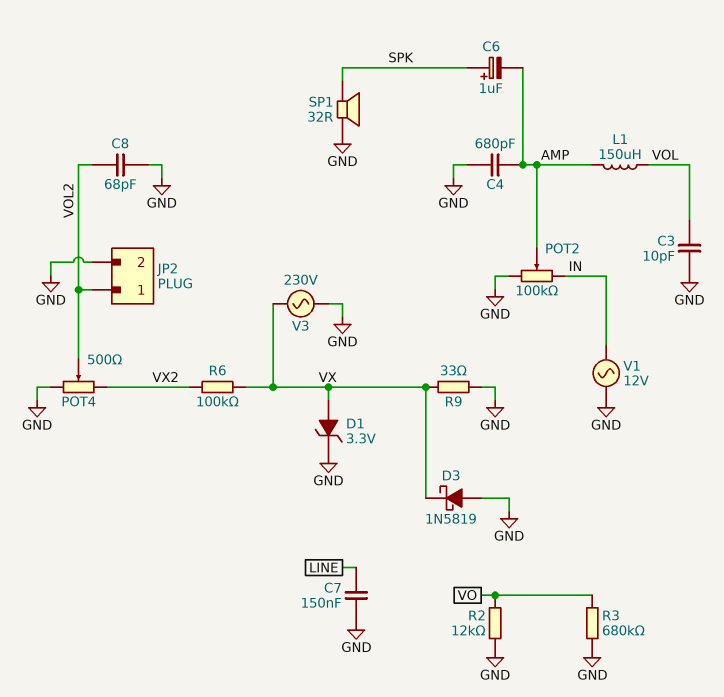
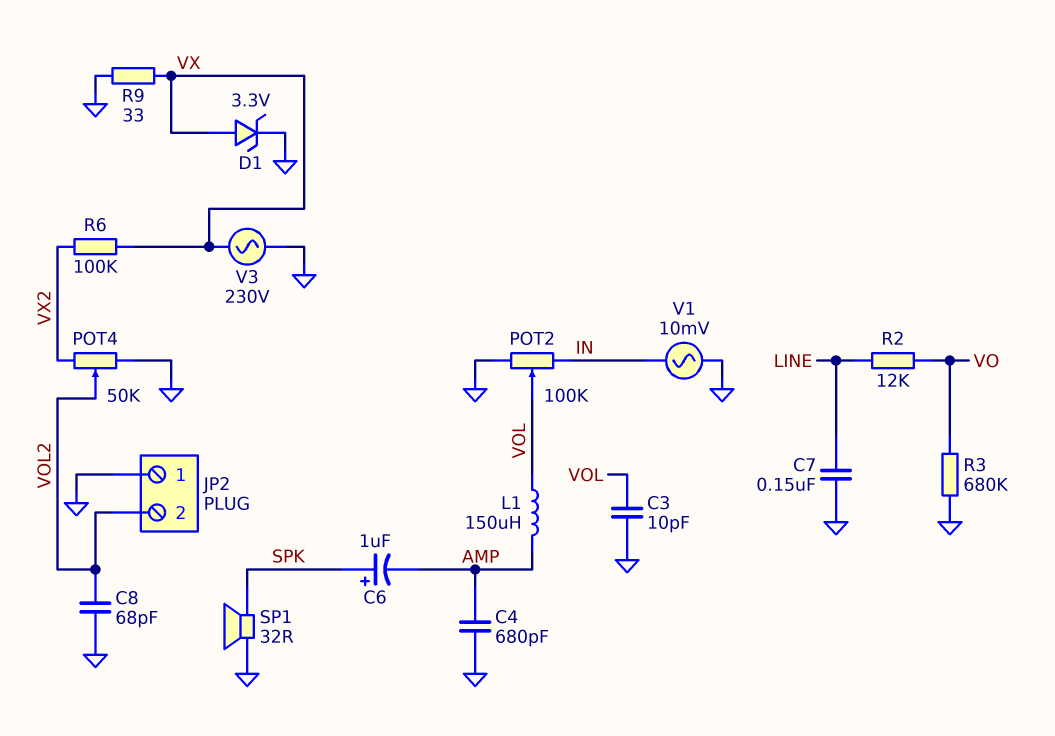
D3: schottky 1N5819 (A GND, K VX) -> none
JP2 pin 1: VOL2 -> GND
JP2 pin 2: GND -> VOL2
POT2: 100k (GND, IN, wiper AMP) -> 100k (GND, IN, wiper VOL)
POT4: 500 (GND, VX2, wiper VOL2) -> 50k (GND, VX2, wiper VOL2)
R2: 12k (GND, VO) -> 12k (LINE, VO)
V1: AC 12V (GND, IN) -> AC 10mV (GND, IN)

